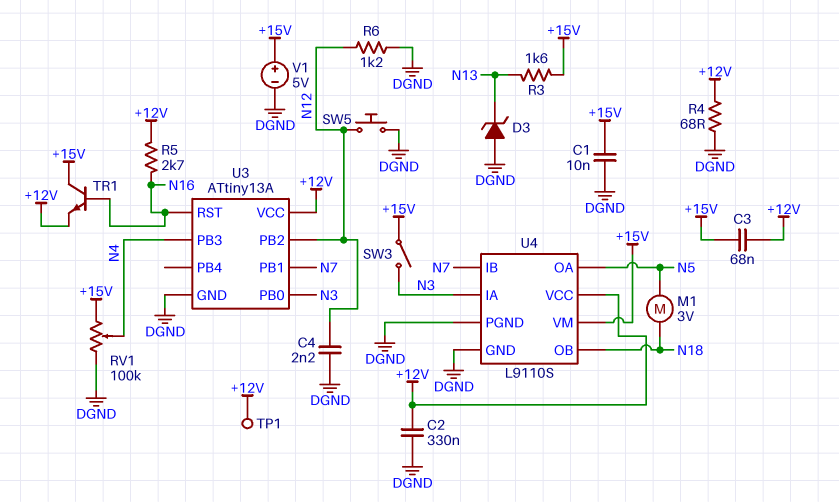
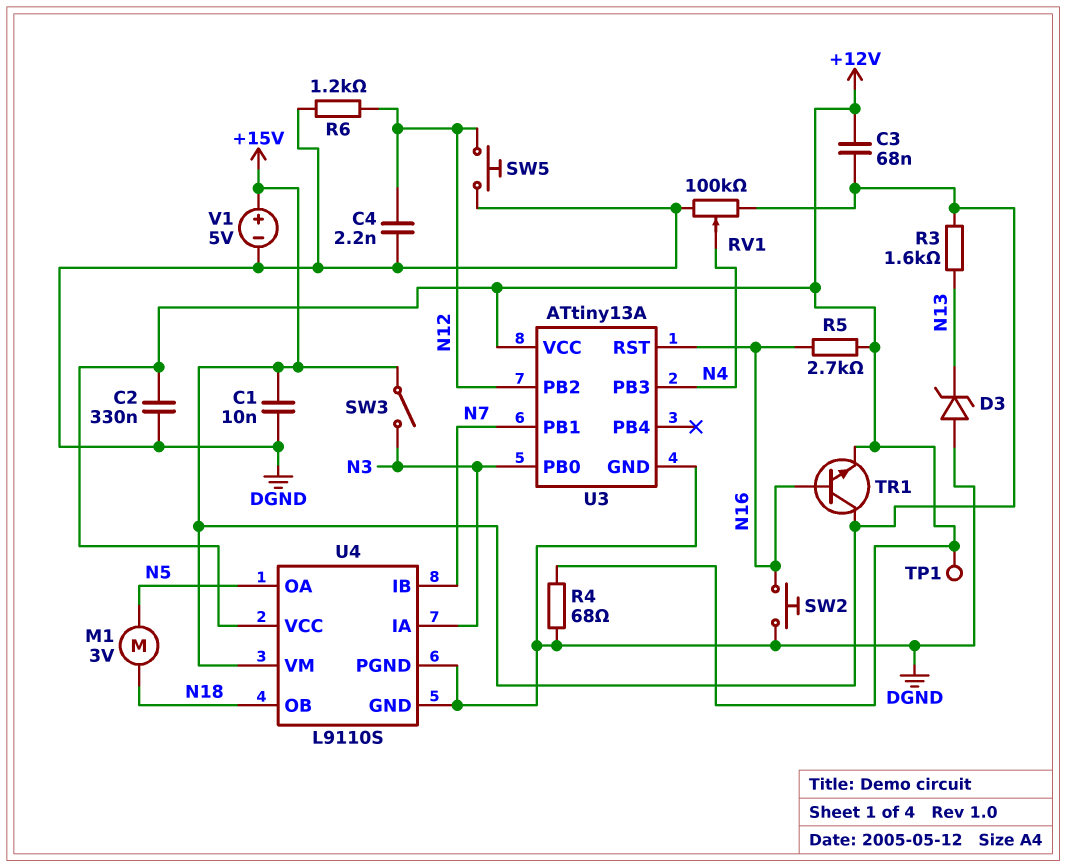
SW2: none -> button (DGND, N16)

